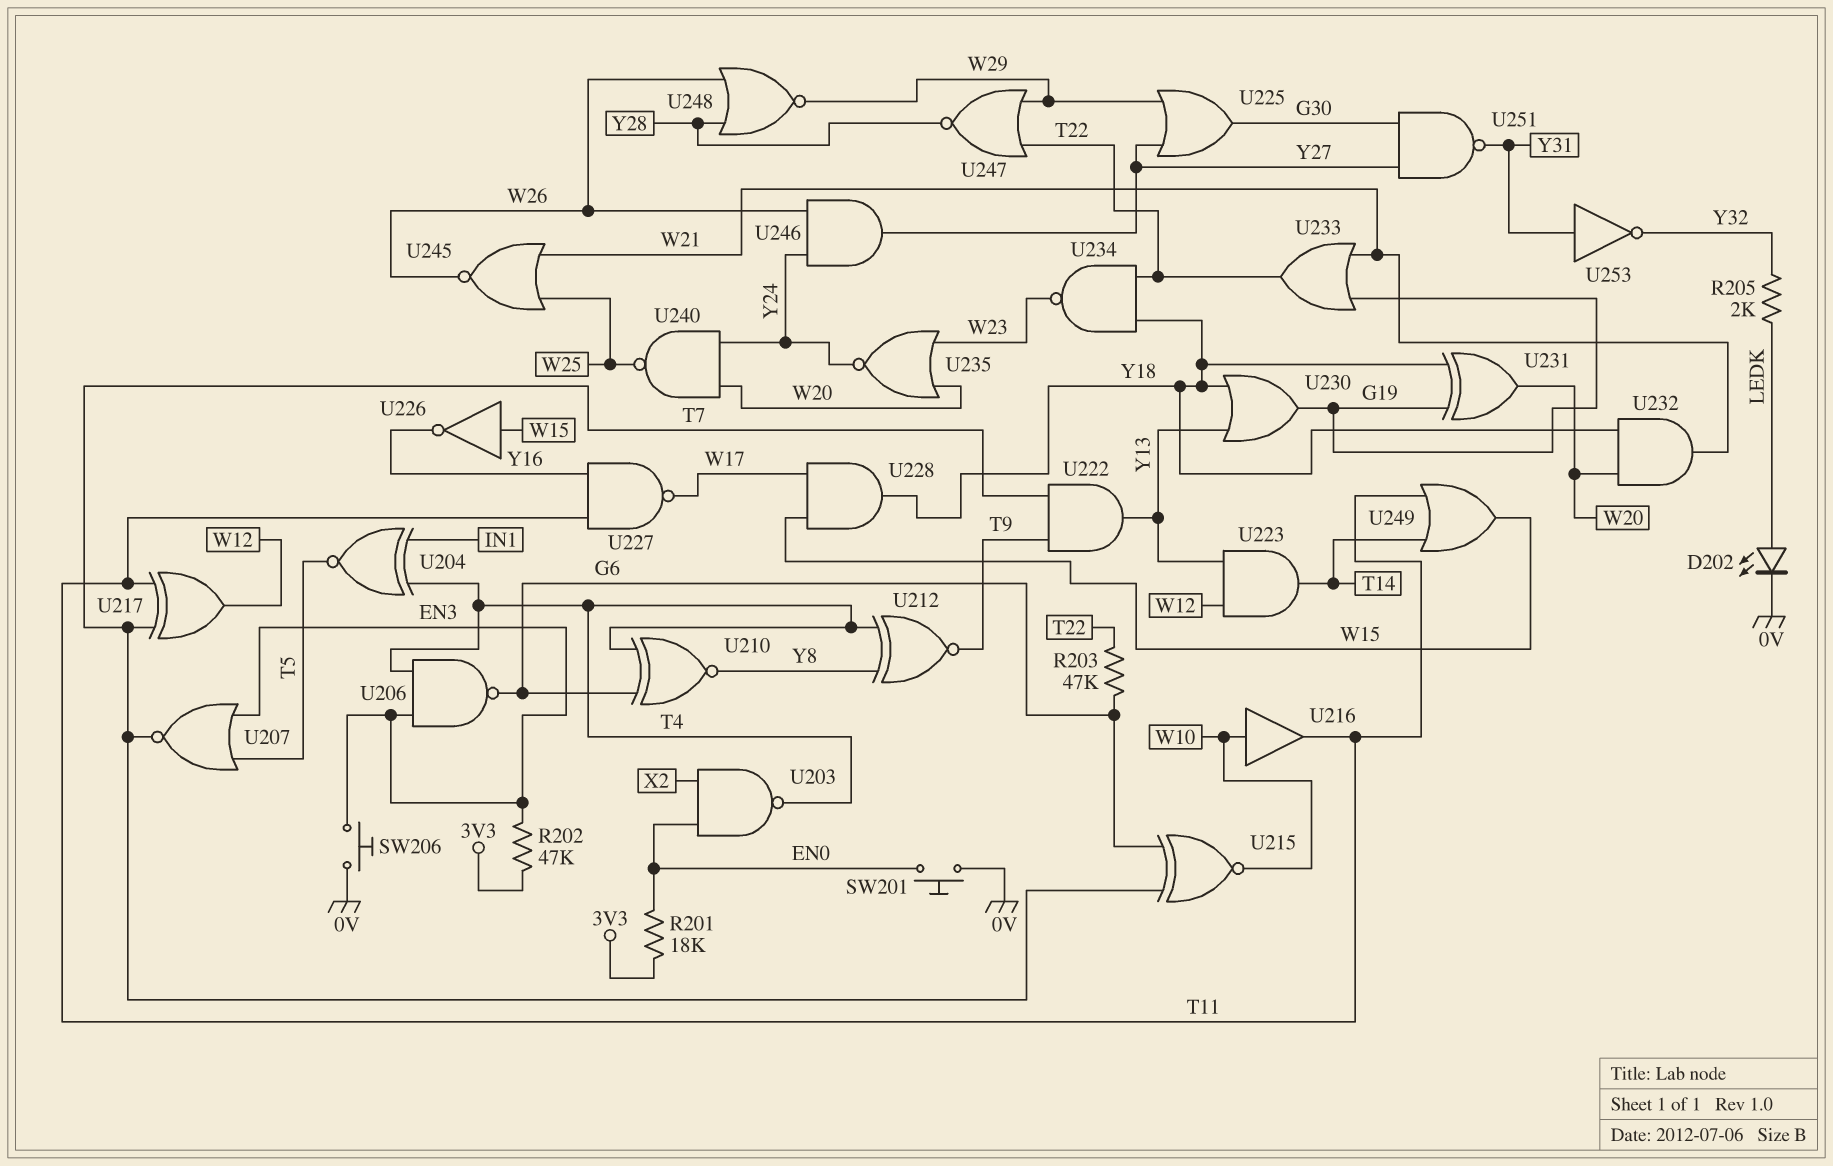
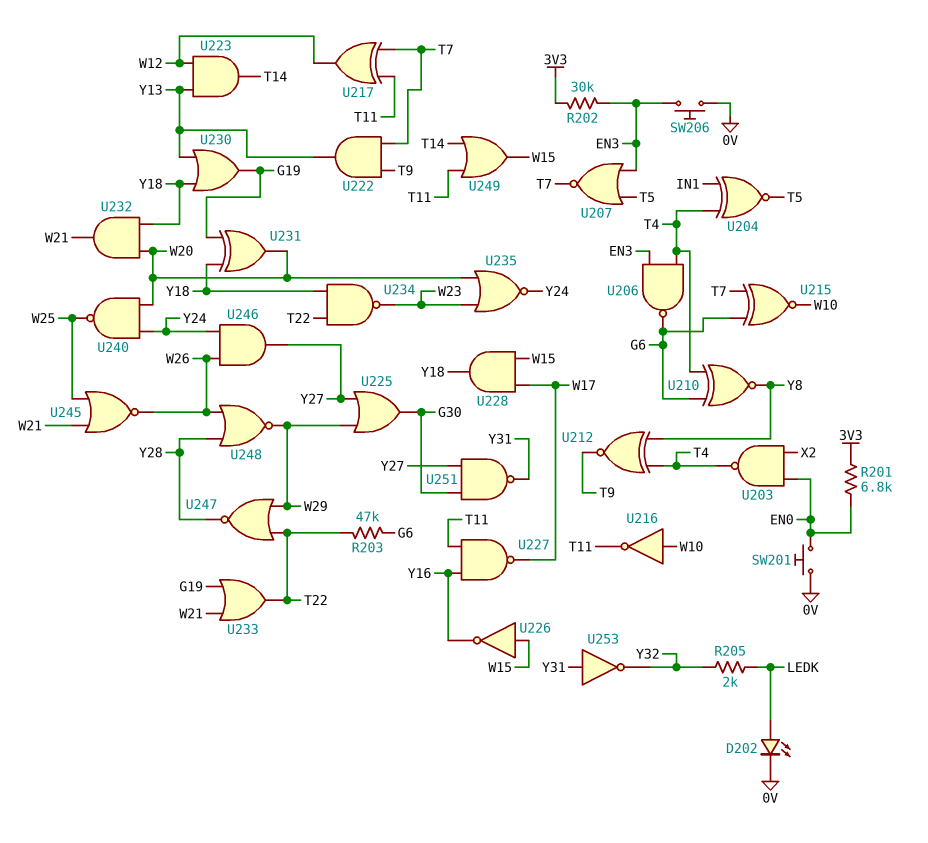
R201: 18k (3V3, EN0) -> 6.8k (3V3, EN0)
R202: 47k (3V3, EN3) -> 30k (3V3, EN3)
U216: buffer (in W10, out T11) -> NOT (in W10, out T11)

